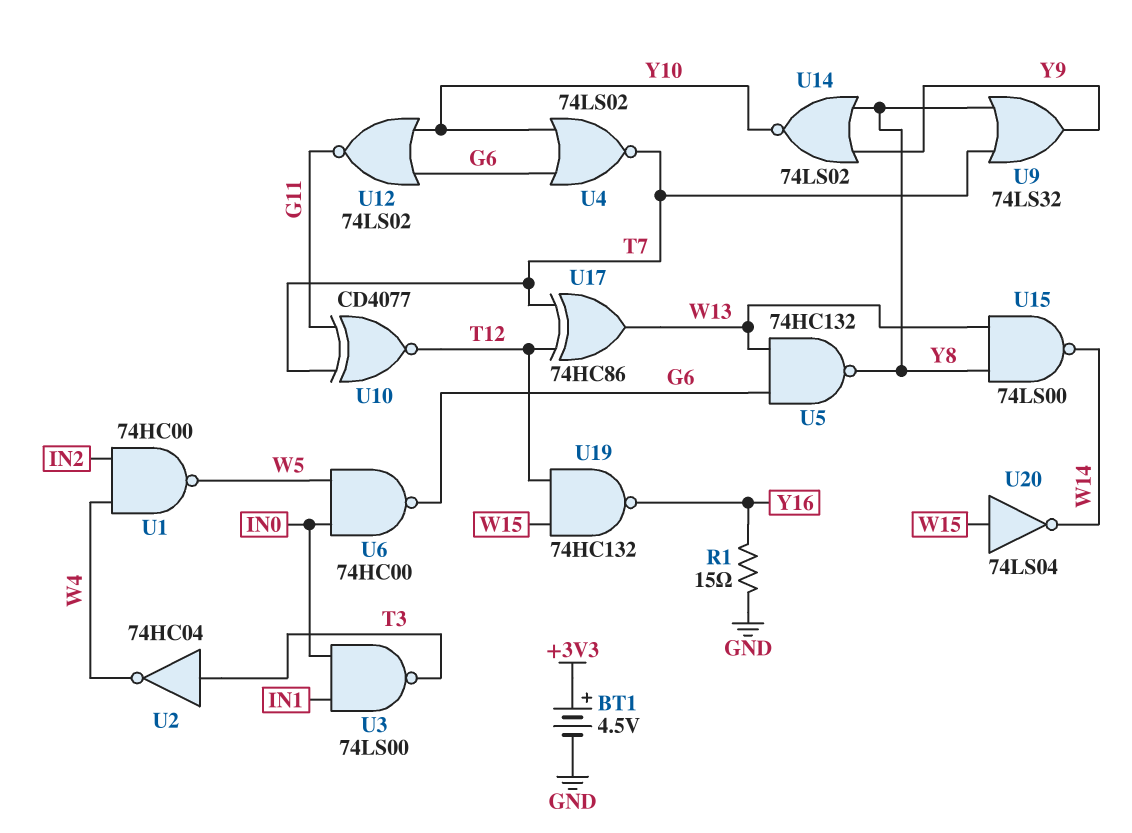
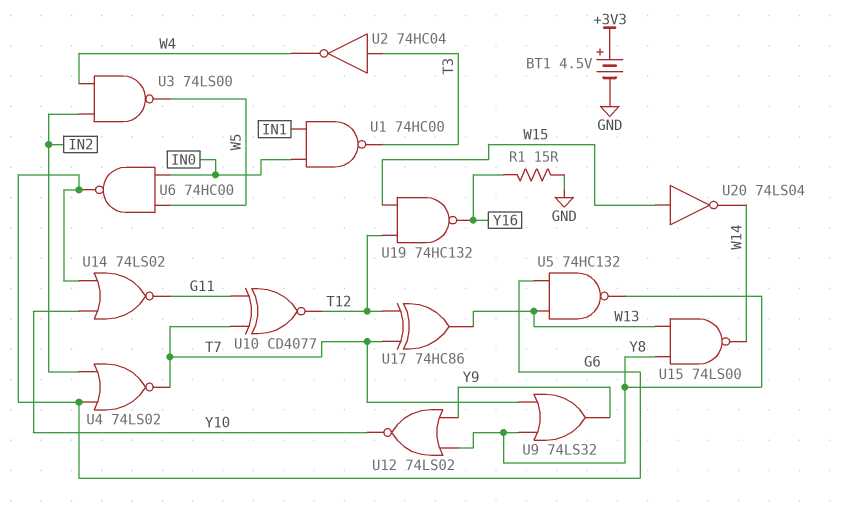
U1: NAND 74HC00 (in IN2, in W4, out W5) -> NAND 74HC00 (in IN0, in IN1, out T3)
U3: NAND 74LS00 (in IN0, in IN1, out T3) -> NAND 74LS00 (in IN2, in W4, out W5)
U4: NOR 74LS02 (in G6, in Y10, out T7) -> NOR 74LS02 (in G6, in IN2, out T7)
U12: NOR 74LS02 (in G6, in Y10, out G11) -> NOR 74LS02 (in Y8, in Y9, out Y10)
U14: NOR 74LS02 (in Y8, in Y9, out Y10) -> NOR 74LS02 (in G6, in Y10, out G11)

